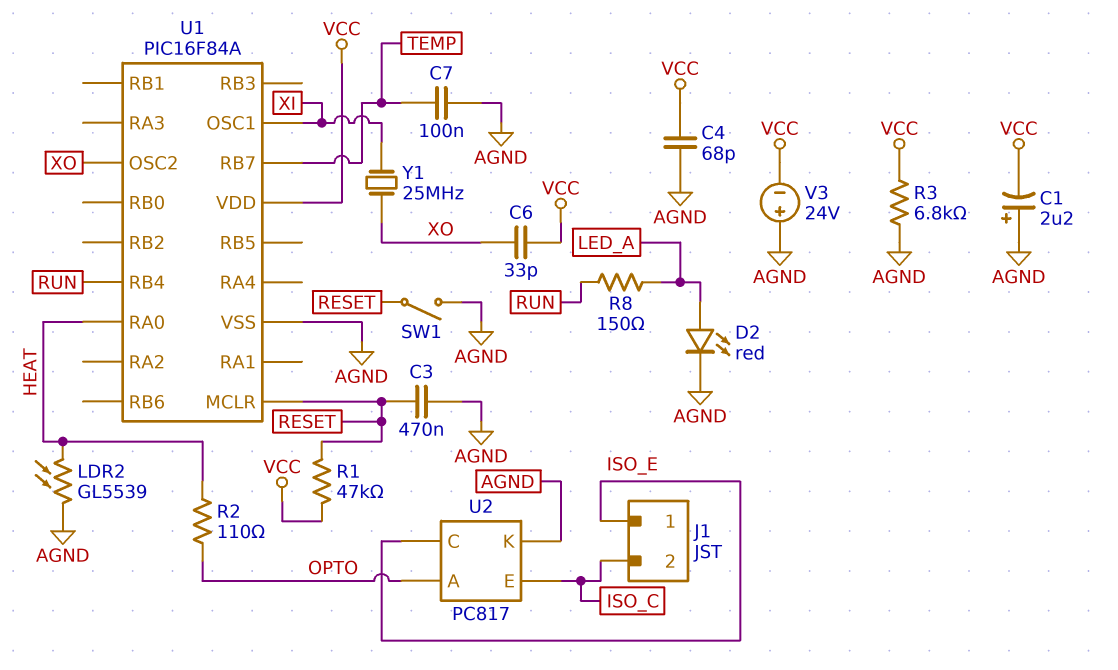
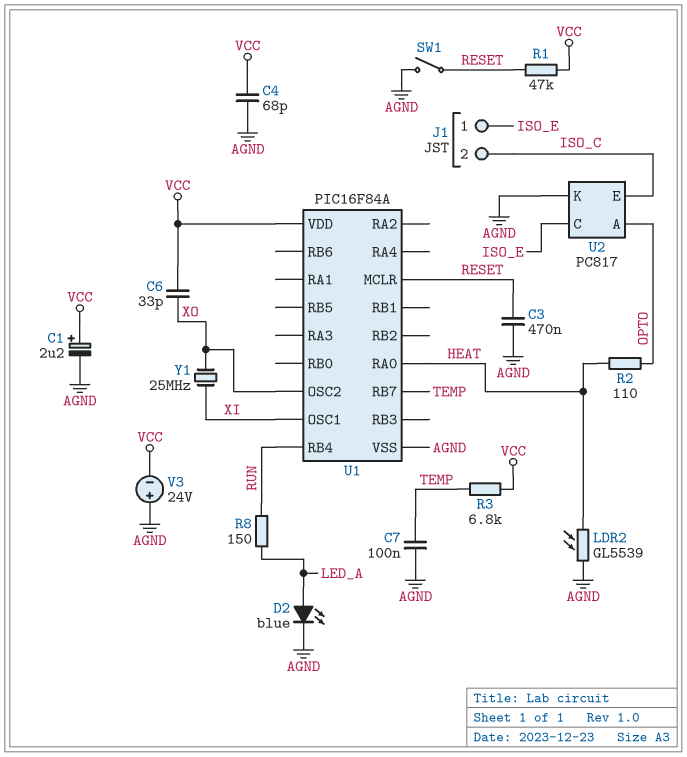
C1: 2.2uF (plus AGND, minus VCC) -> 2.2uF (plus VCC, minus AGND)
D2: LED red (A LED_A, K AGND) -> LED blue (A LED_A, K AGND)
R3: 6.8k (AGND, VCC) -> 6.8k (TEMP, VCC)

